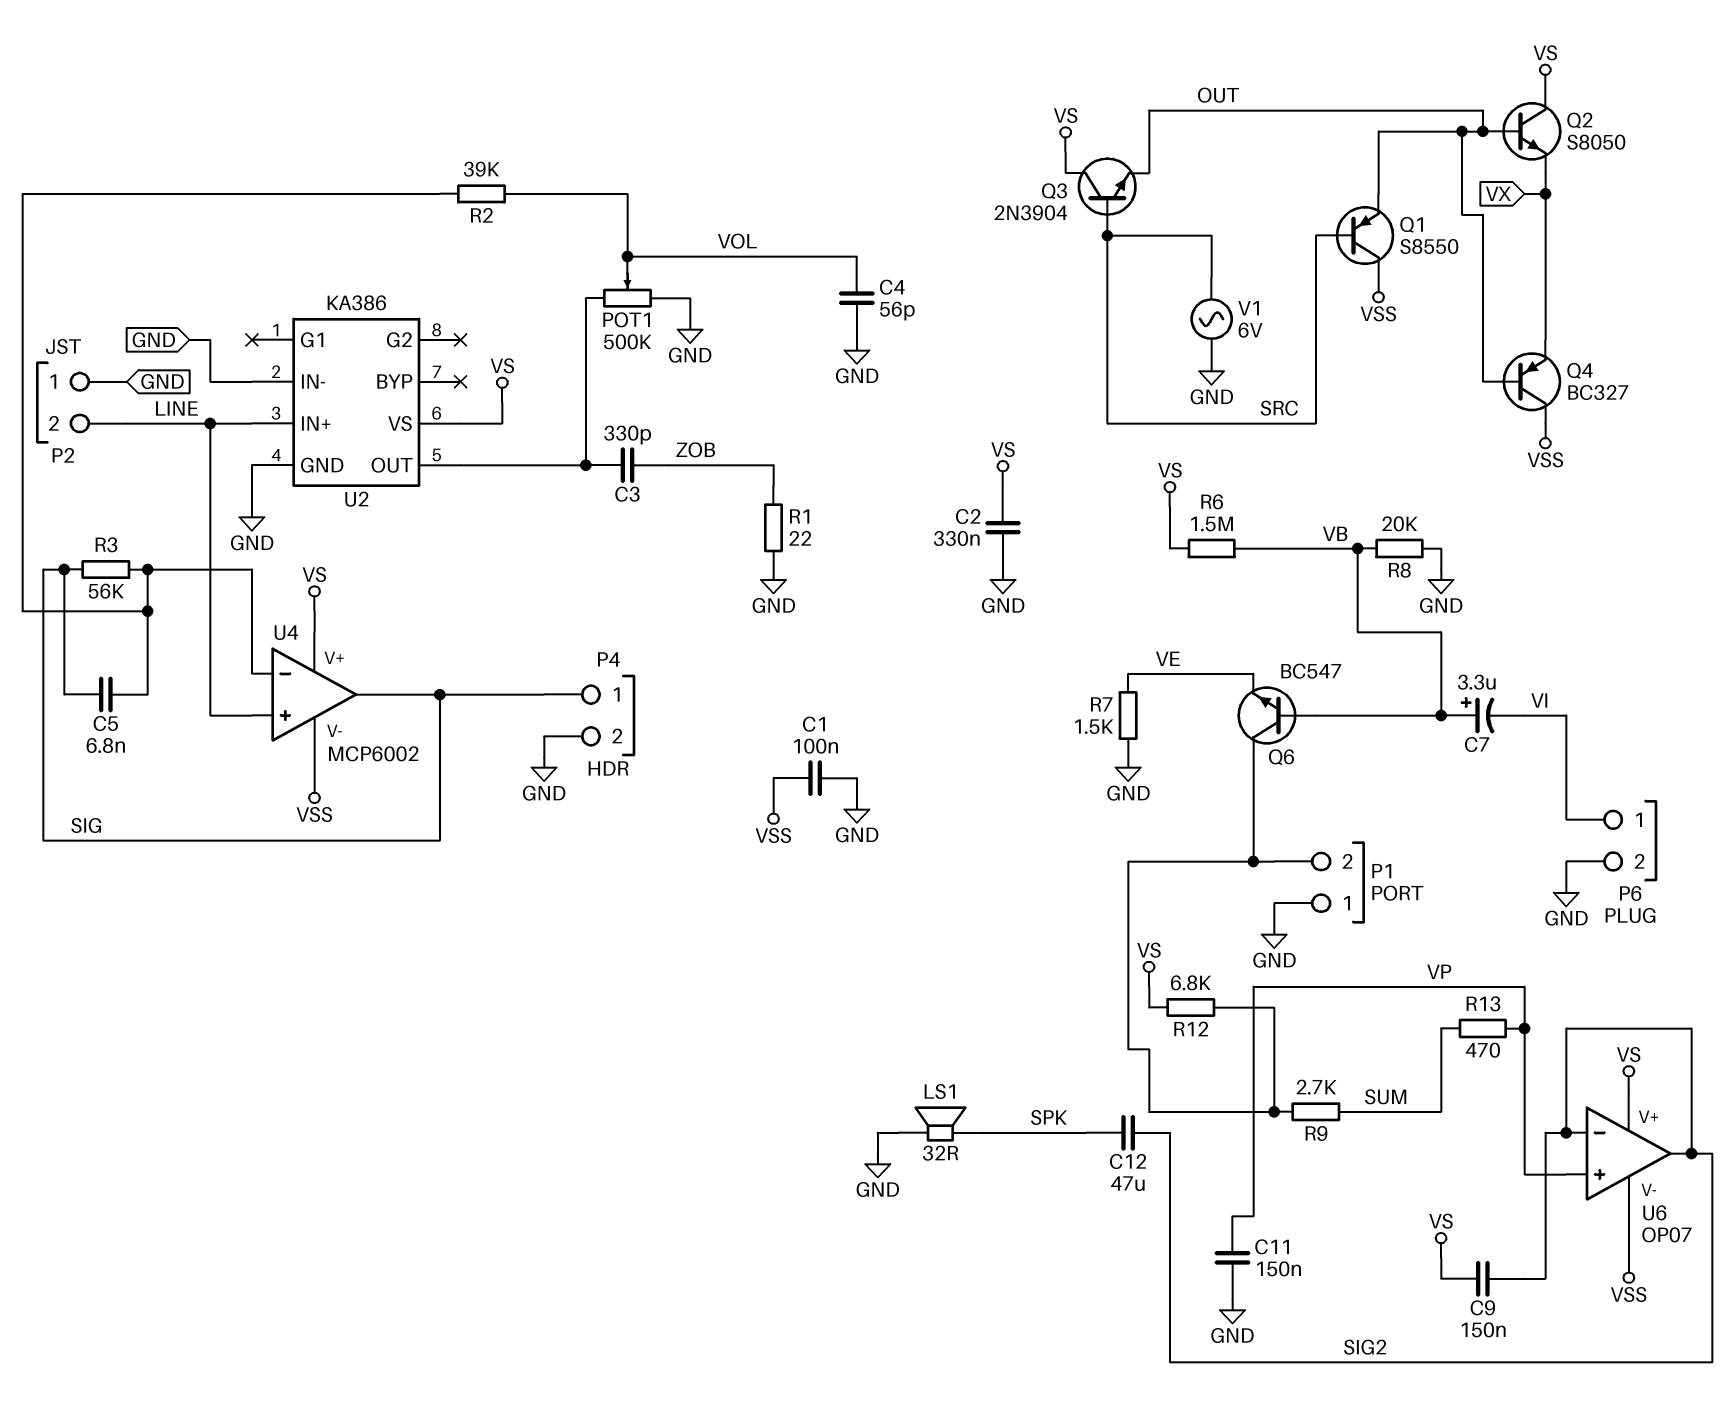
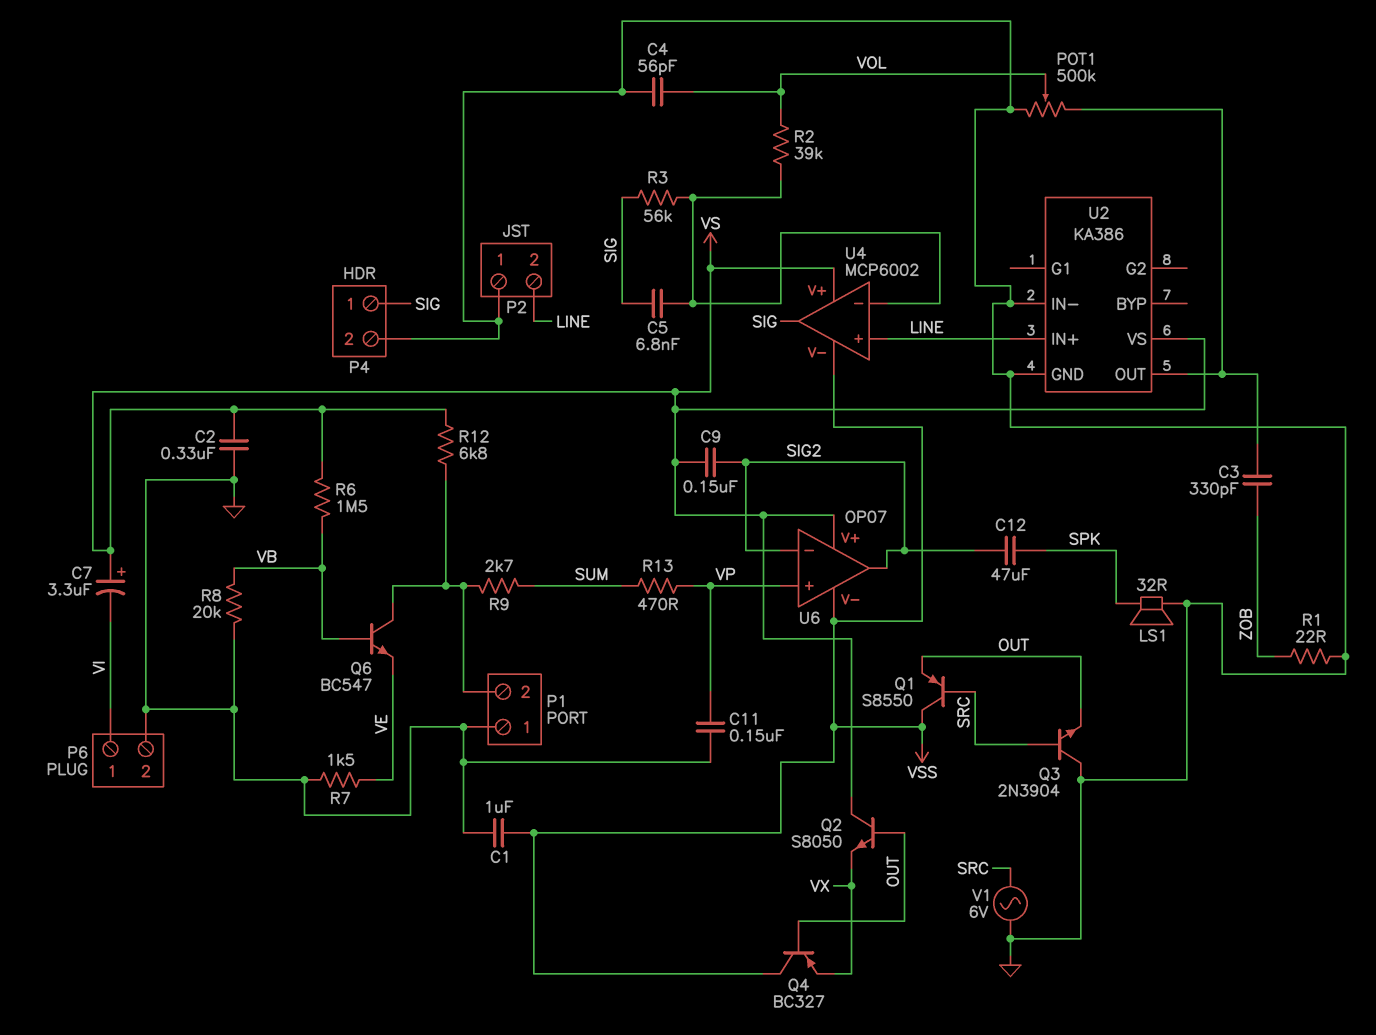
C1: 100nF (GND, VSS) -> 1uF (GND, VSS)
C7: 3.3uF (plus VB, minus VI) -> 3.3uF (plus VS, minus VI)
Q3: NPN 2N3904 (B SRC, C VS, E OUT) -> NPN 2N3904 (B SRC, C GND, E OUT)

